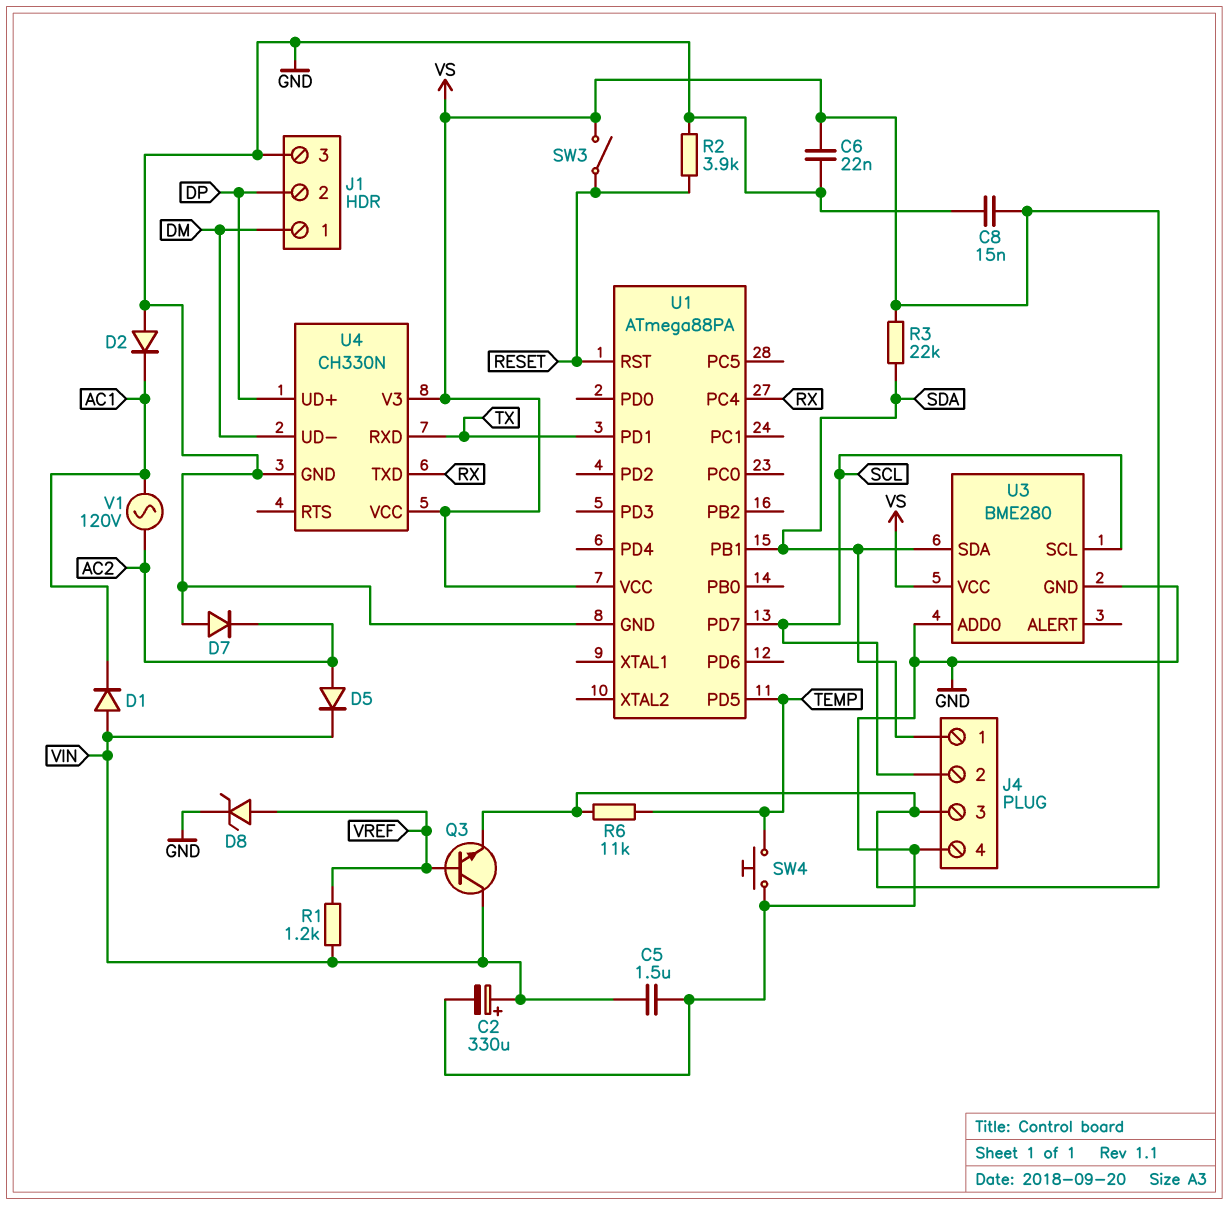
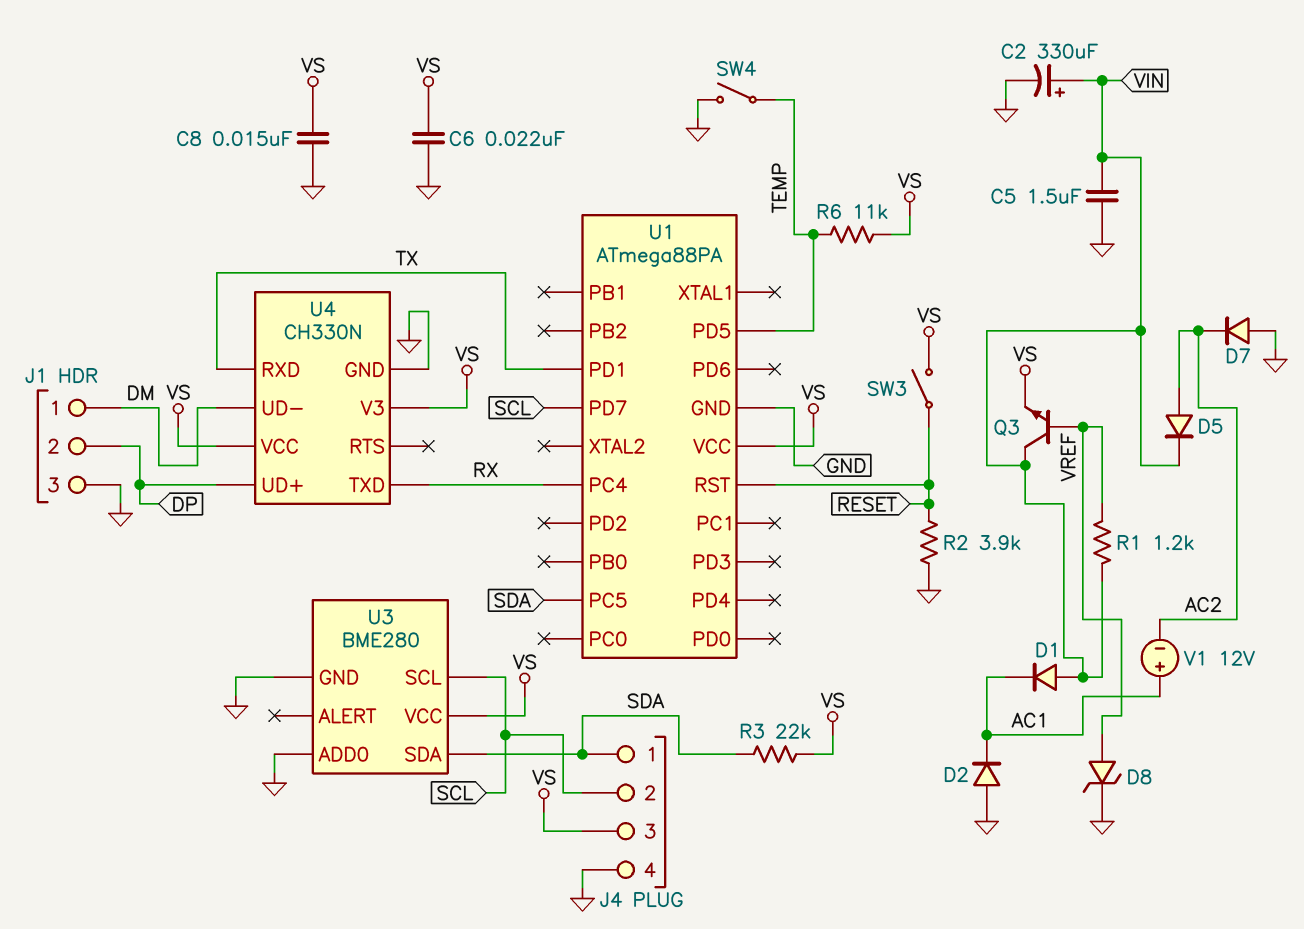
SW4: button (GND, TEMP) -> switch (GND, TEMP)
U1 pin PB1: SDA -> none
U1 pin PC5: none -> SDA
V1: AC 120V (AC1, AC2) -> 12V (plus AC1, minus AC2)

